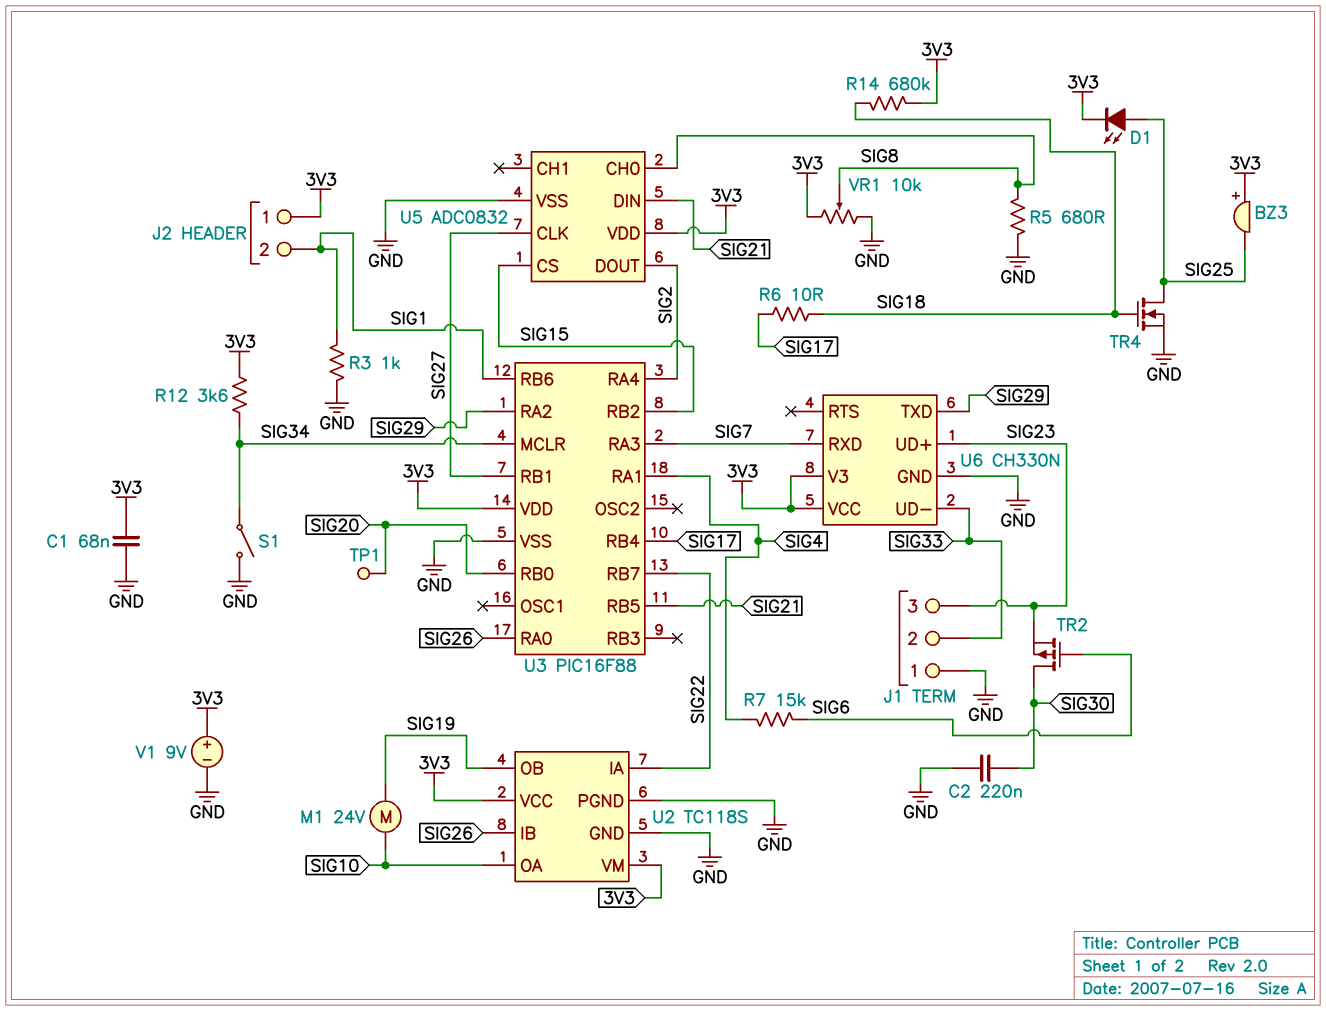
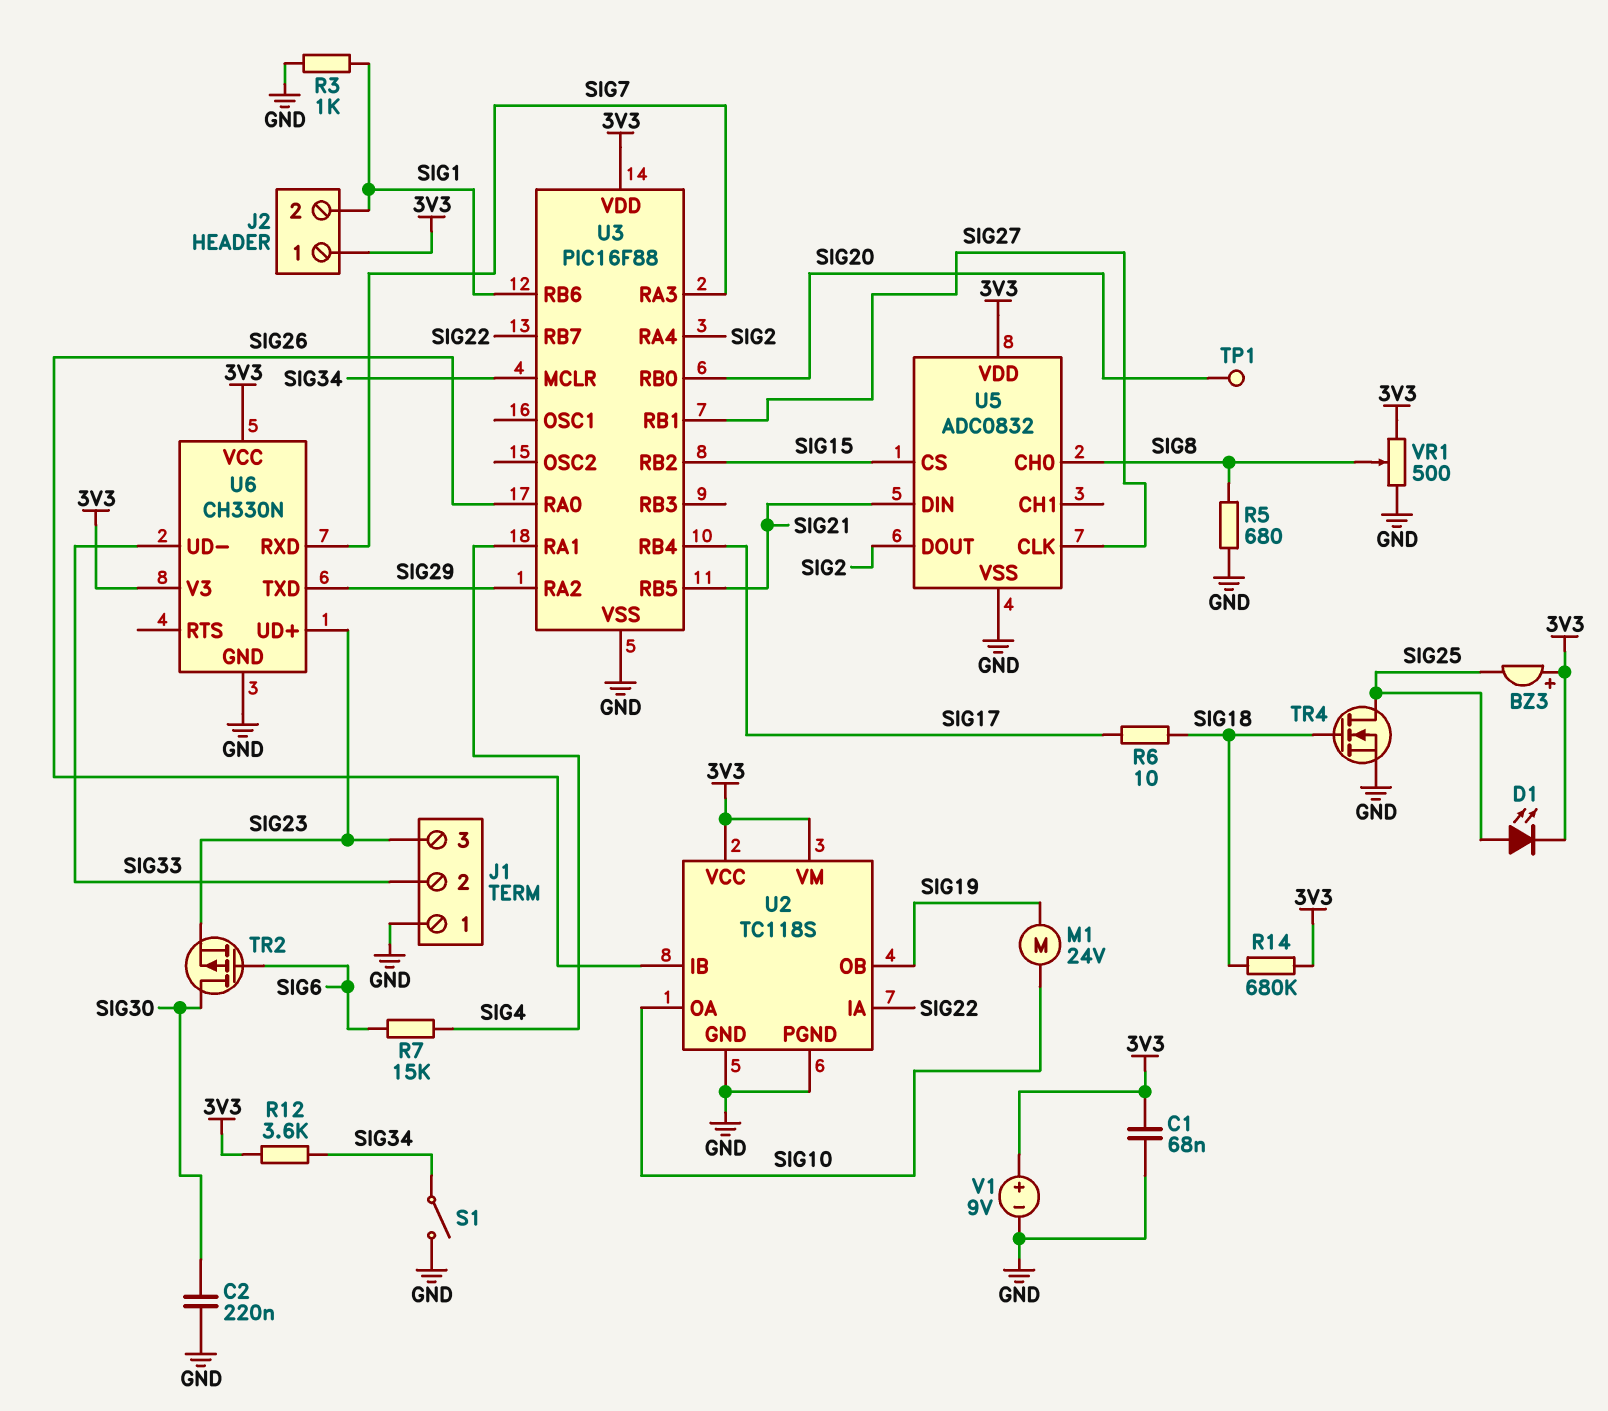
VR1: 10k (3V3, GND, wiper SIG8) -> 500 (3V3, GND, wiper SIG8)

